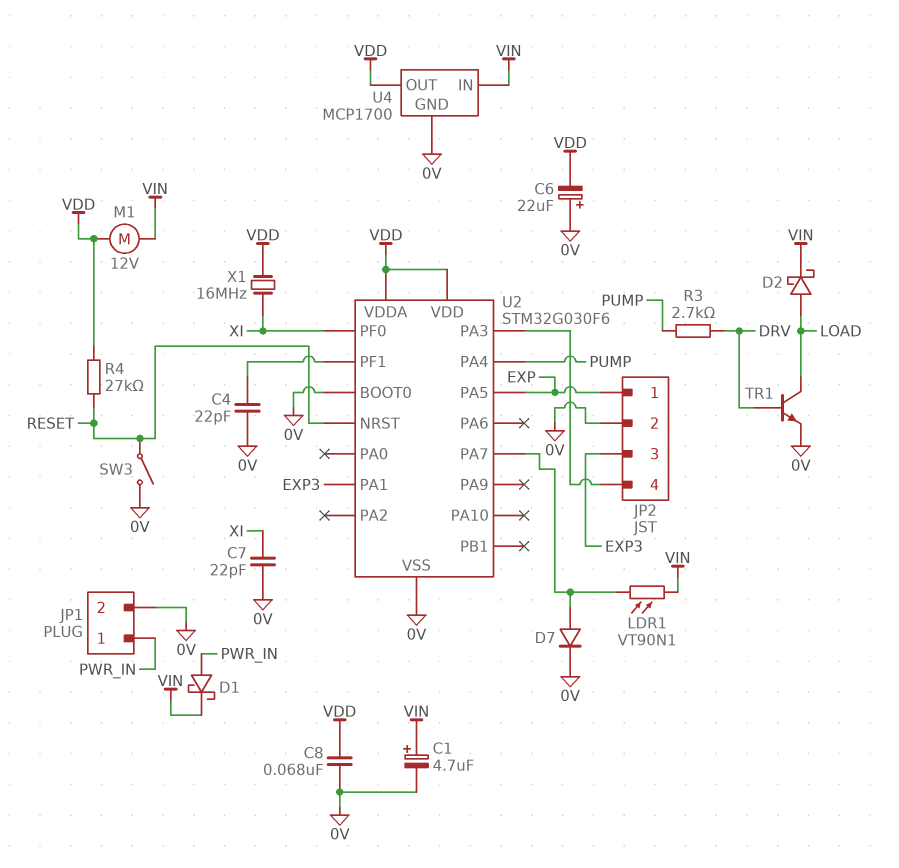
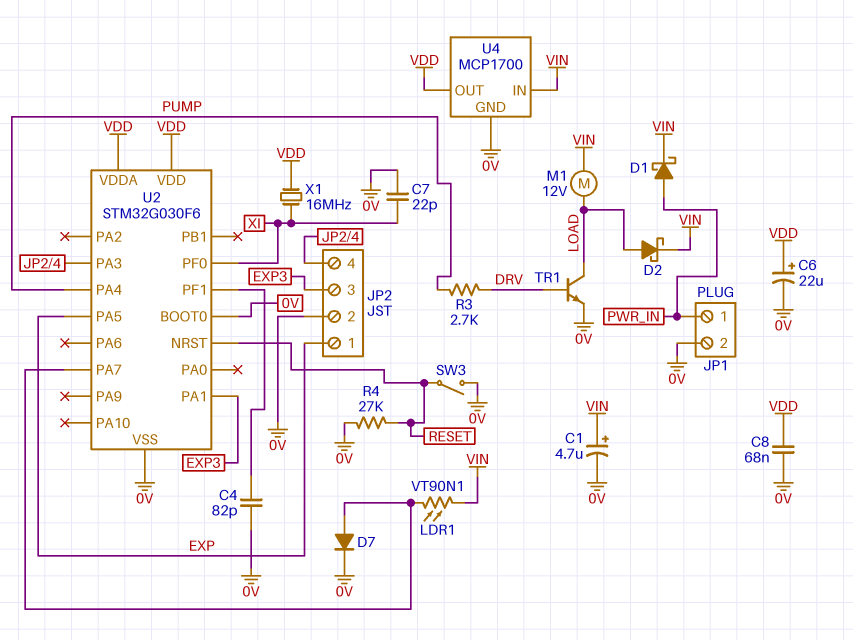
C4: 22pF (0V, U2/PF1) -> 82pF (0V, U2/PF1)
C6: 22uF (plus 0V, minus VDD) -> 22uF (plus VDD, minus 0V)
M1: motor 12V (VDD, VIN) -> motor 12V (LOAD, VIN)
R4: 27k (RESET, VDD) -> 27k (0V, RESET)

